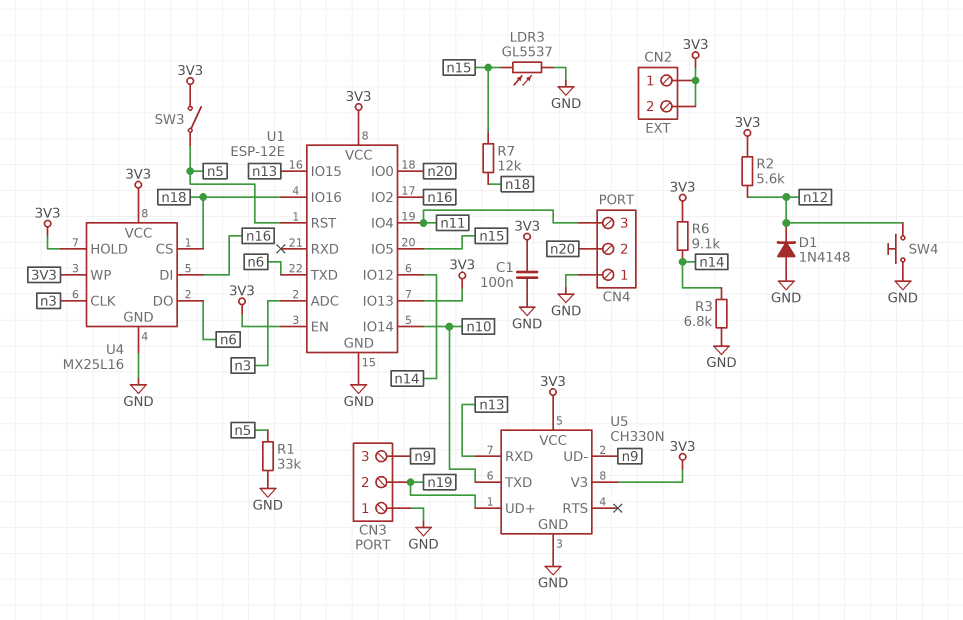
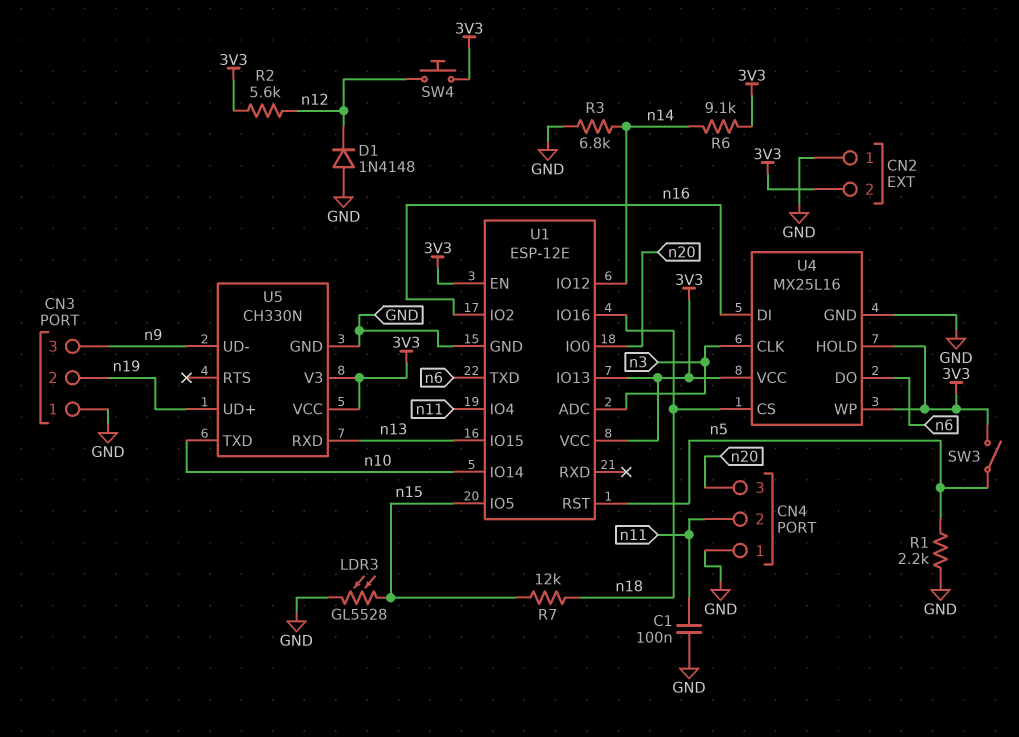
C1: 100nF (3V3, GND) -> 100nF (GND, n11)
CN2 pin 1: 3V3 -> GND
CN4 pin 2: n20 -> n11
CN4 pin 3: n11 -> n20
LDR3: GL5537 (GND, n15) -> GL5528 (GND, n15)
R1: 33k (GND, n5) -> 2.2k (GND, n5)
SW4: button (GND, n12) -> button (3V3, n12)

